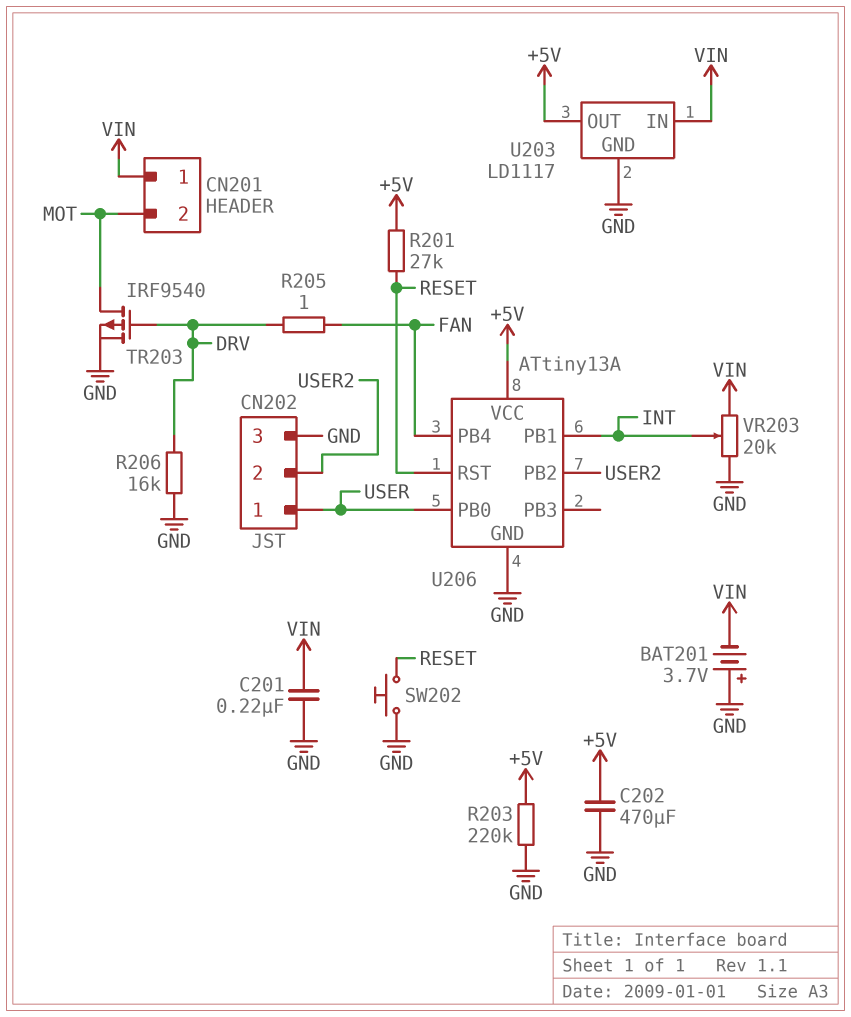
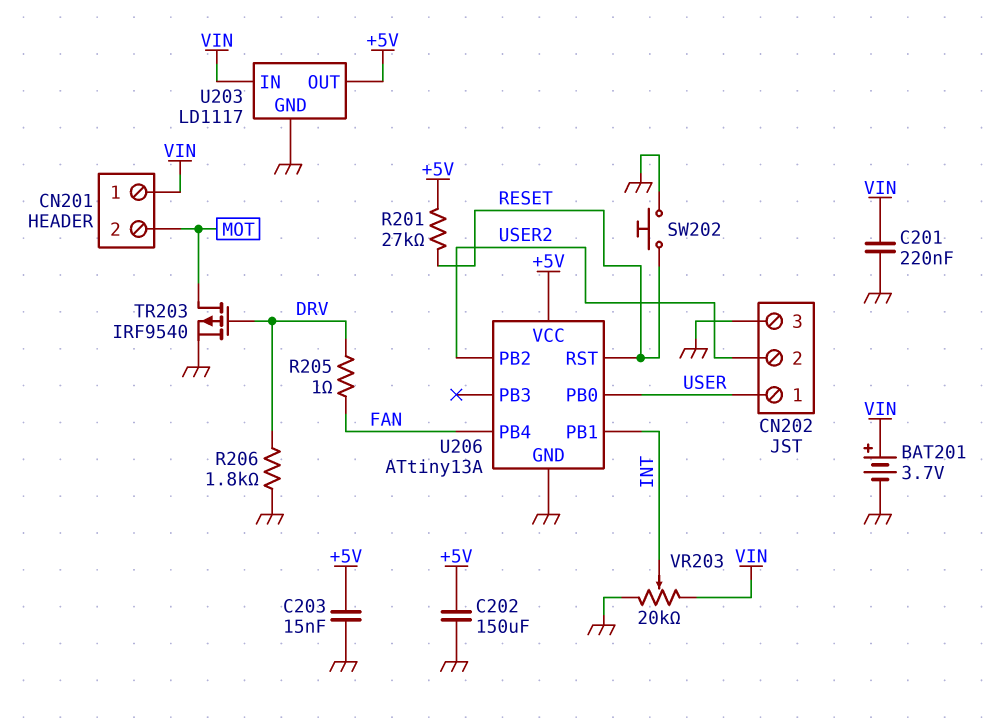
BAT201: 3.7V (plus GND, minus VIN) -> 3.7V (plus VIN, minus GND)
C202: 470uF (+5V, GND) -> 150uF (+5V, GND)
C203: none -> 15nF (+5V, GND)
R203: 220k (+5V, GND) -> none
R206: 16k (DRV, GND) -> 1.8k (DRV, GND)

